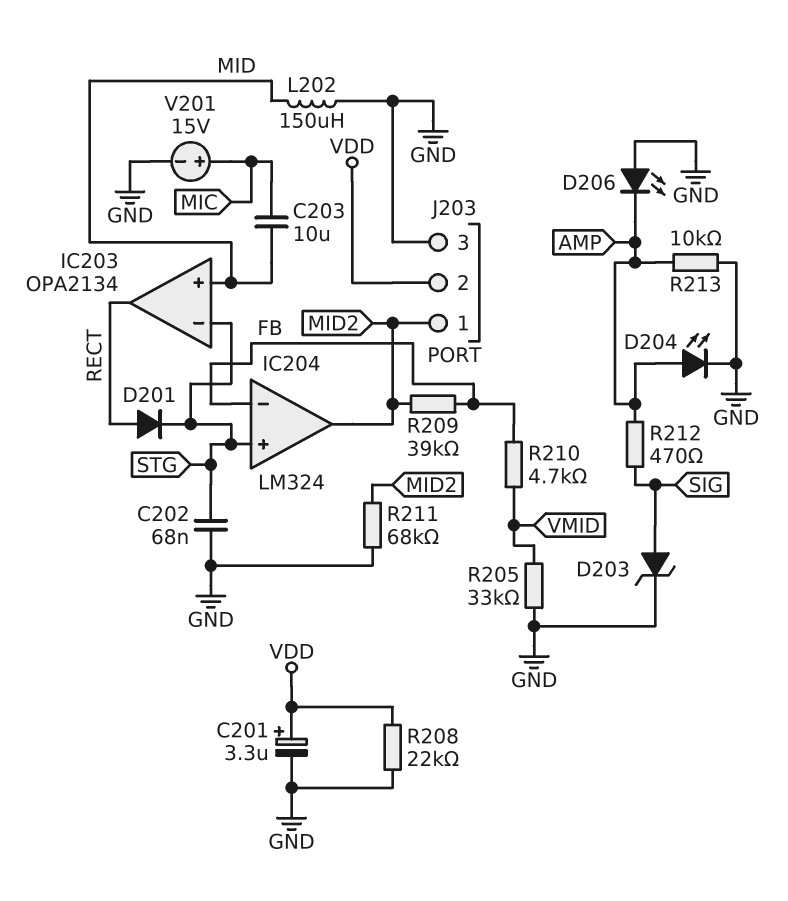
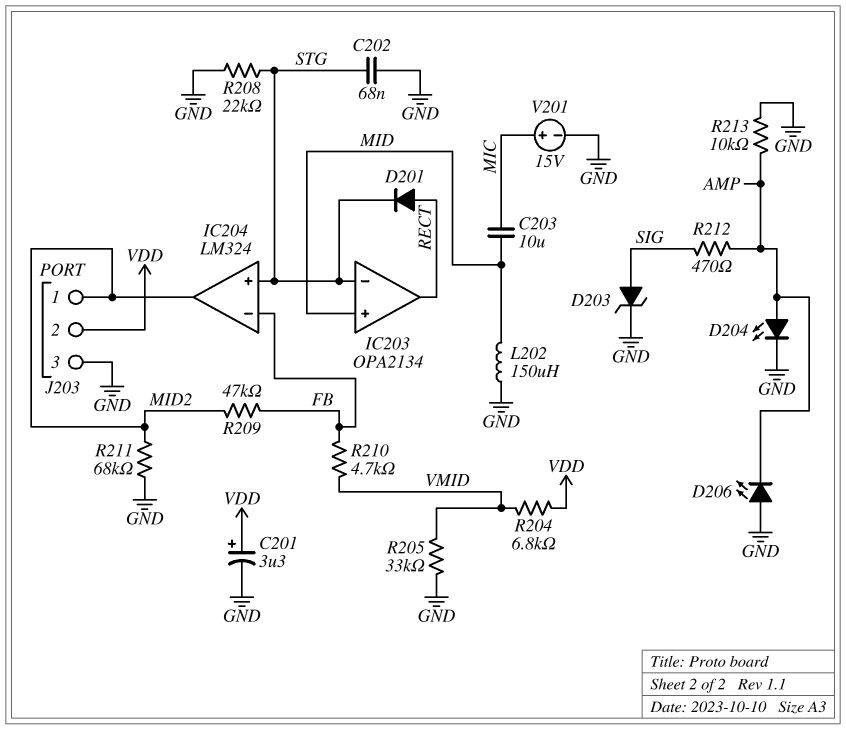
R204: none -> 6.8k (VDD, VMID)
R208: 22k (GND, VDD) -> 22k (GND, STG)
R209: 39k (FB, MID2) -> 47k (FB, MID2)

